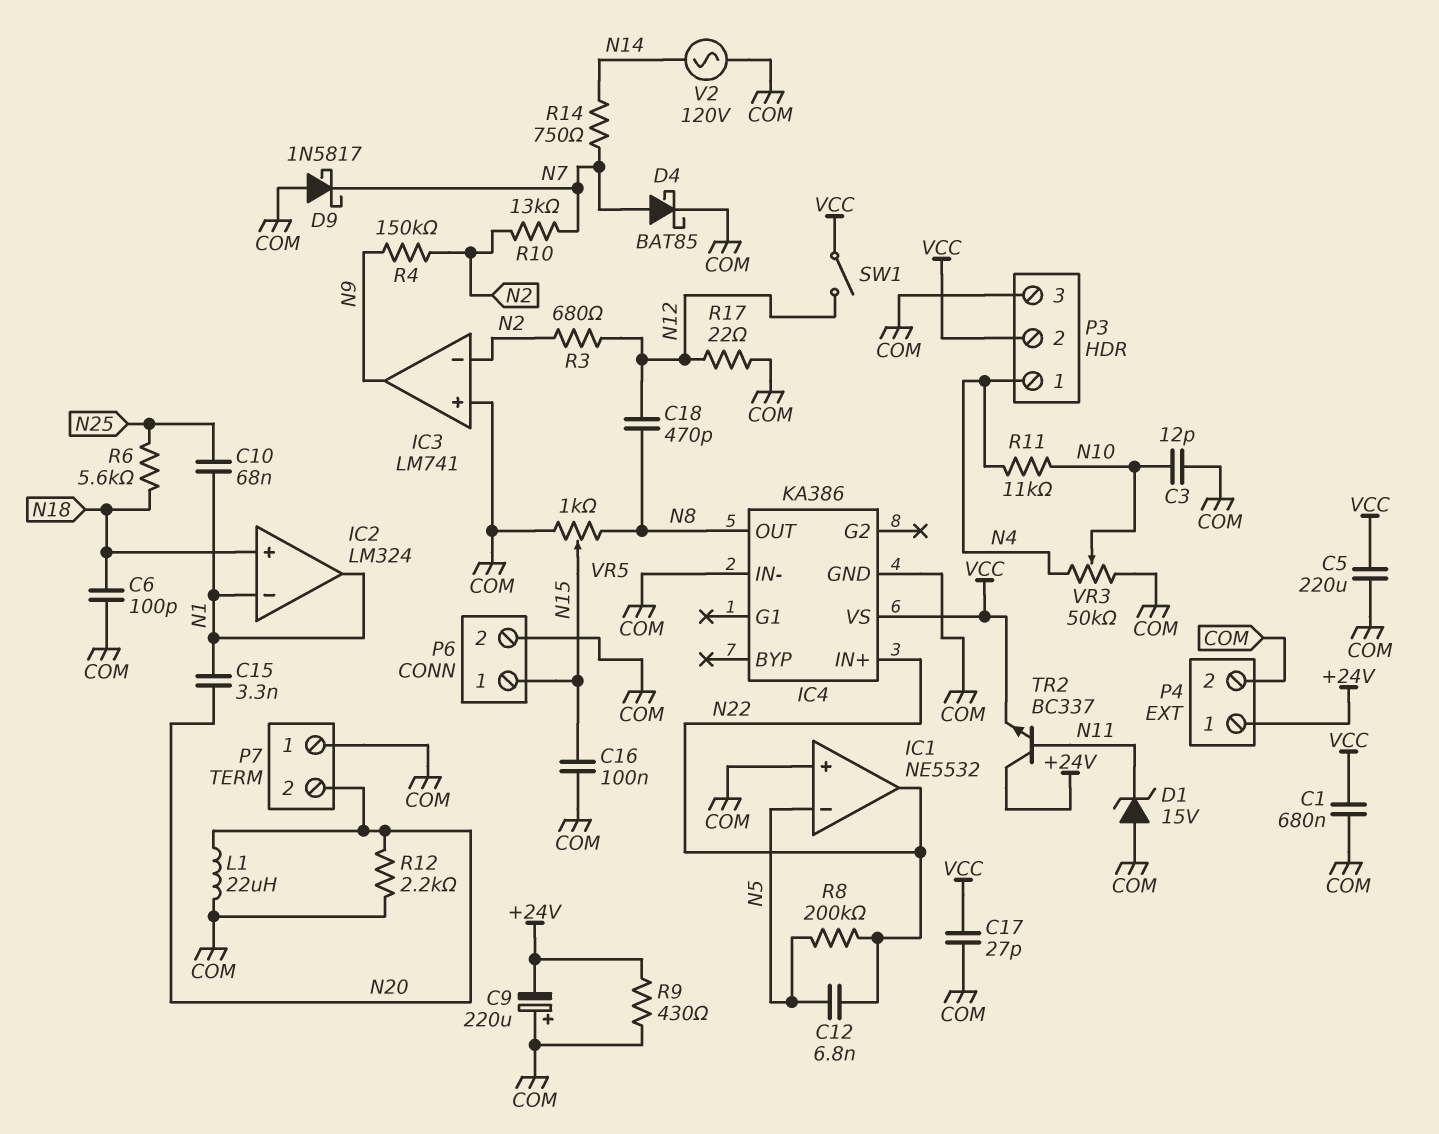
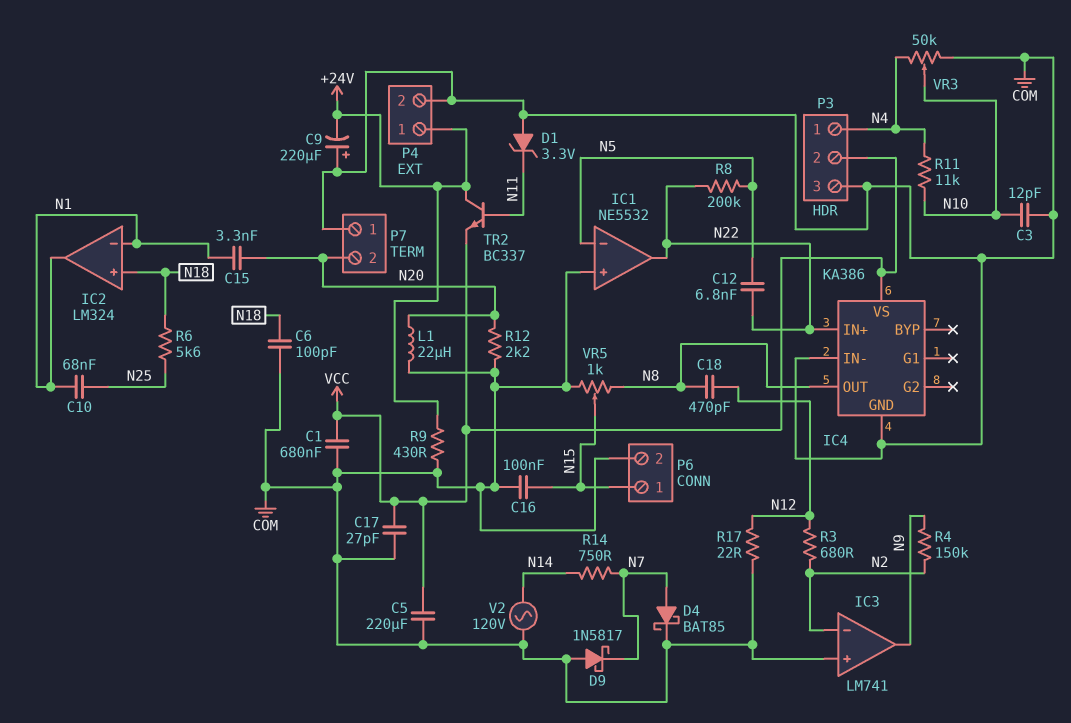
D1: zener 15V (A COM, K N11) -> zener 3.3V (A COM, K N11)
R10: 13k (N2, N7) -> none
SW1: switch (N12, VCC) -> none

